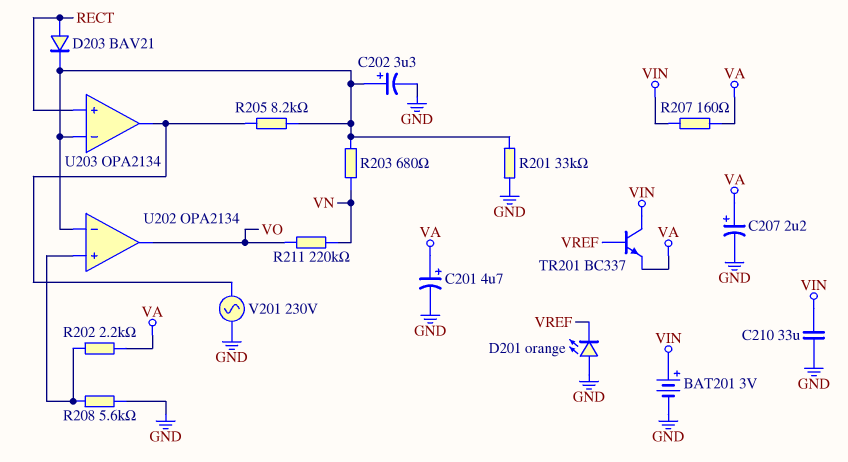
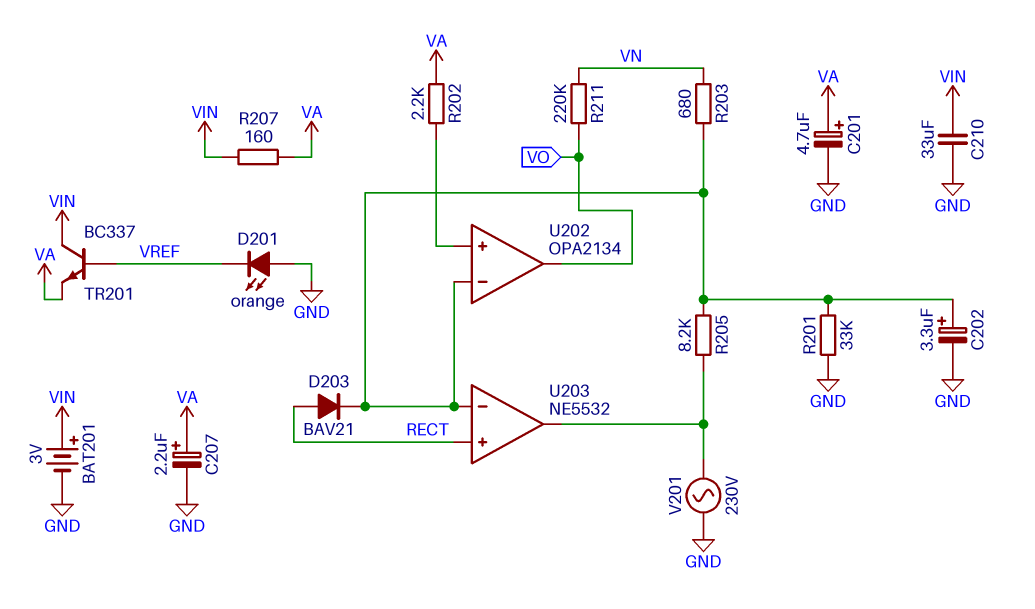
R208: 5.6k (GND, U202/in+) -> none
U203: OPA2134 -> NE5532

